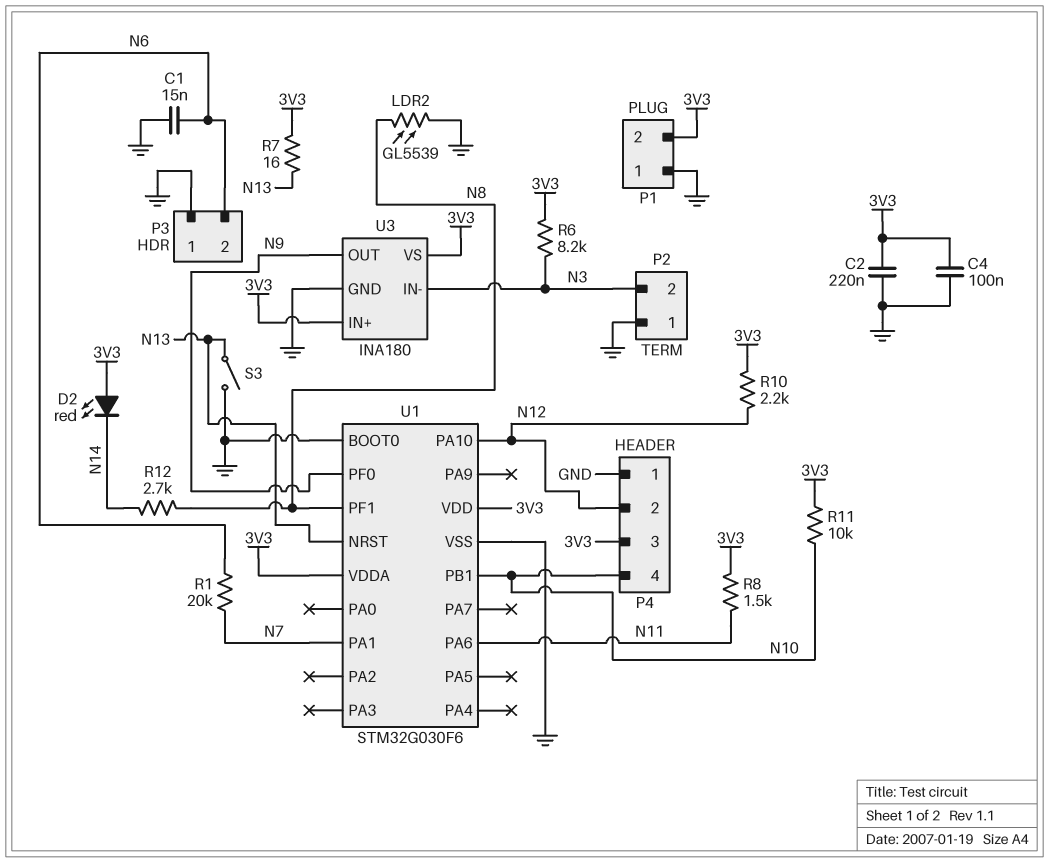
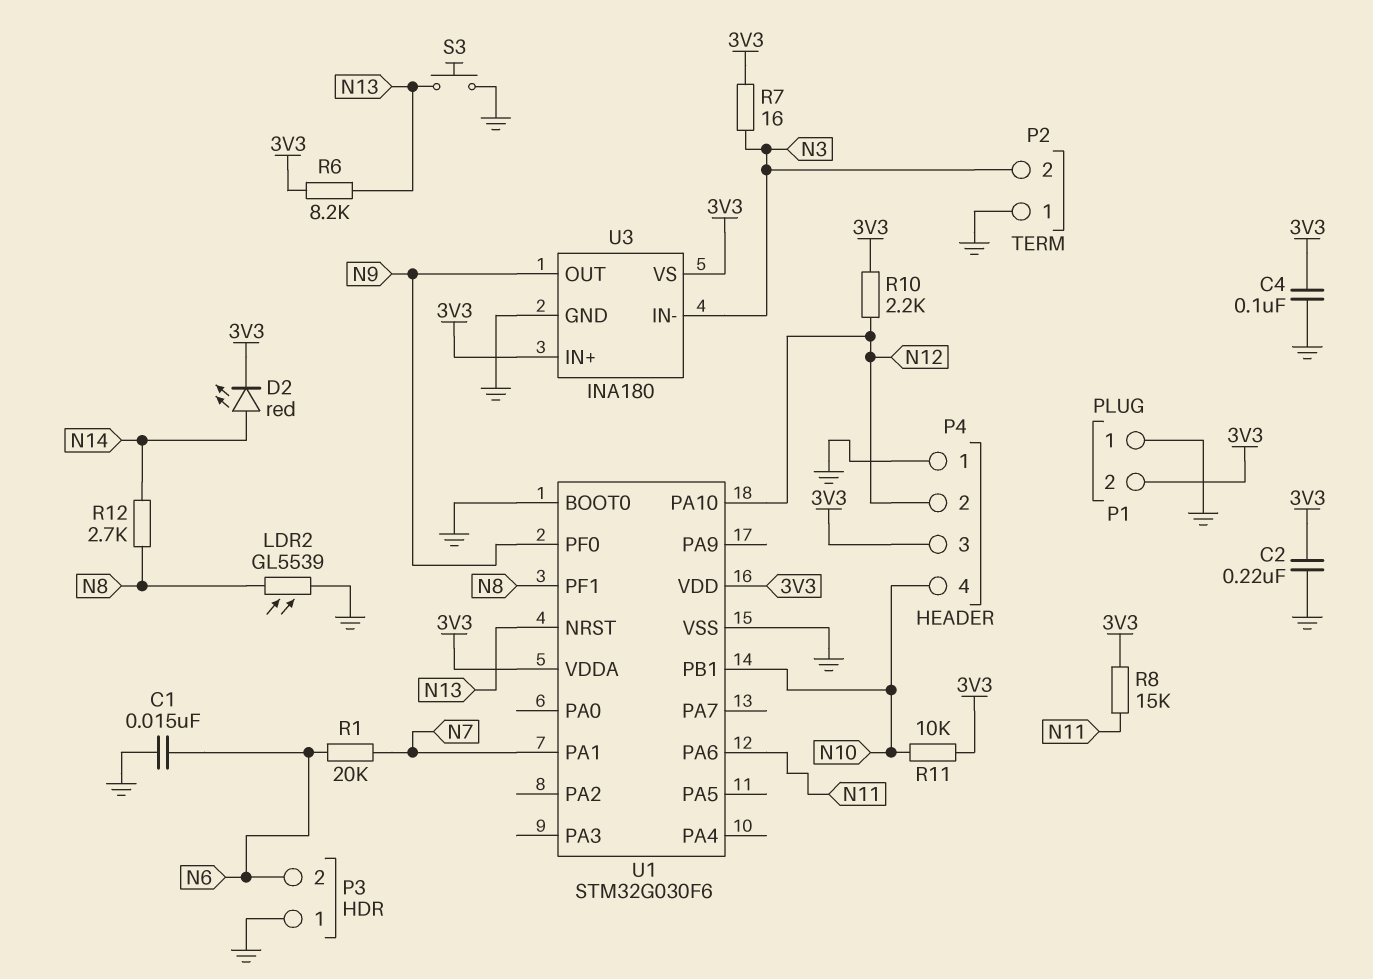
D2: LED red (A 3V3, K N14) -> LED red (A N14, K 3V3)
R6: 8.2k (3V3, N3) -> 8.2k (3V3, N13)
R7: 16 (3V3, N13) -> 16 (3V3, N3)
R8: 1.5k (3V3, N11) -> 15k (3V3, N11)
S3: switch (GND, N13) -> button (GND, N13)

